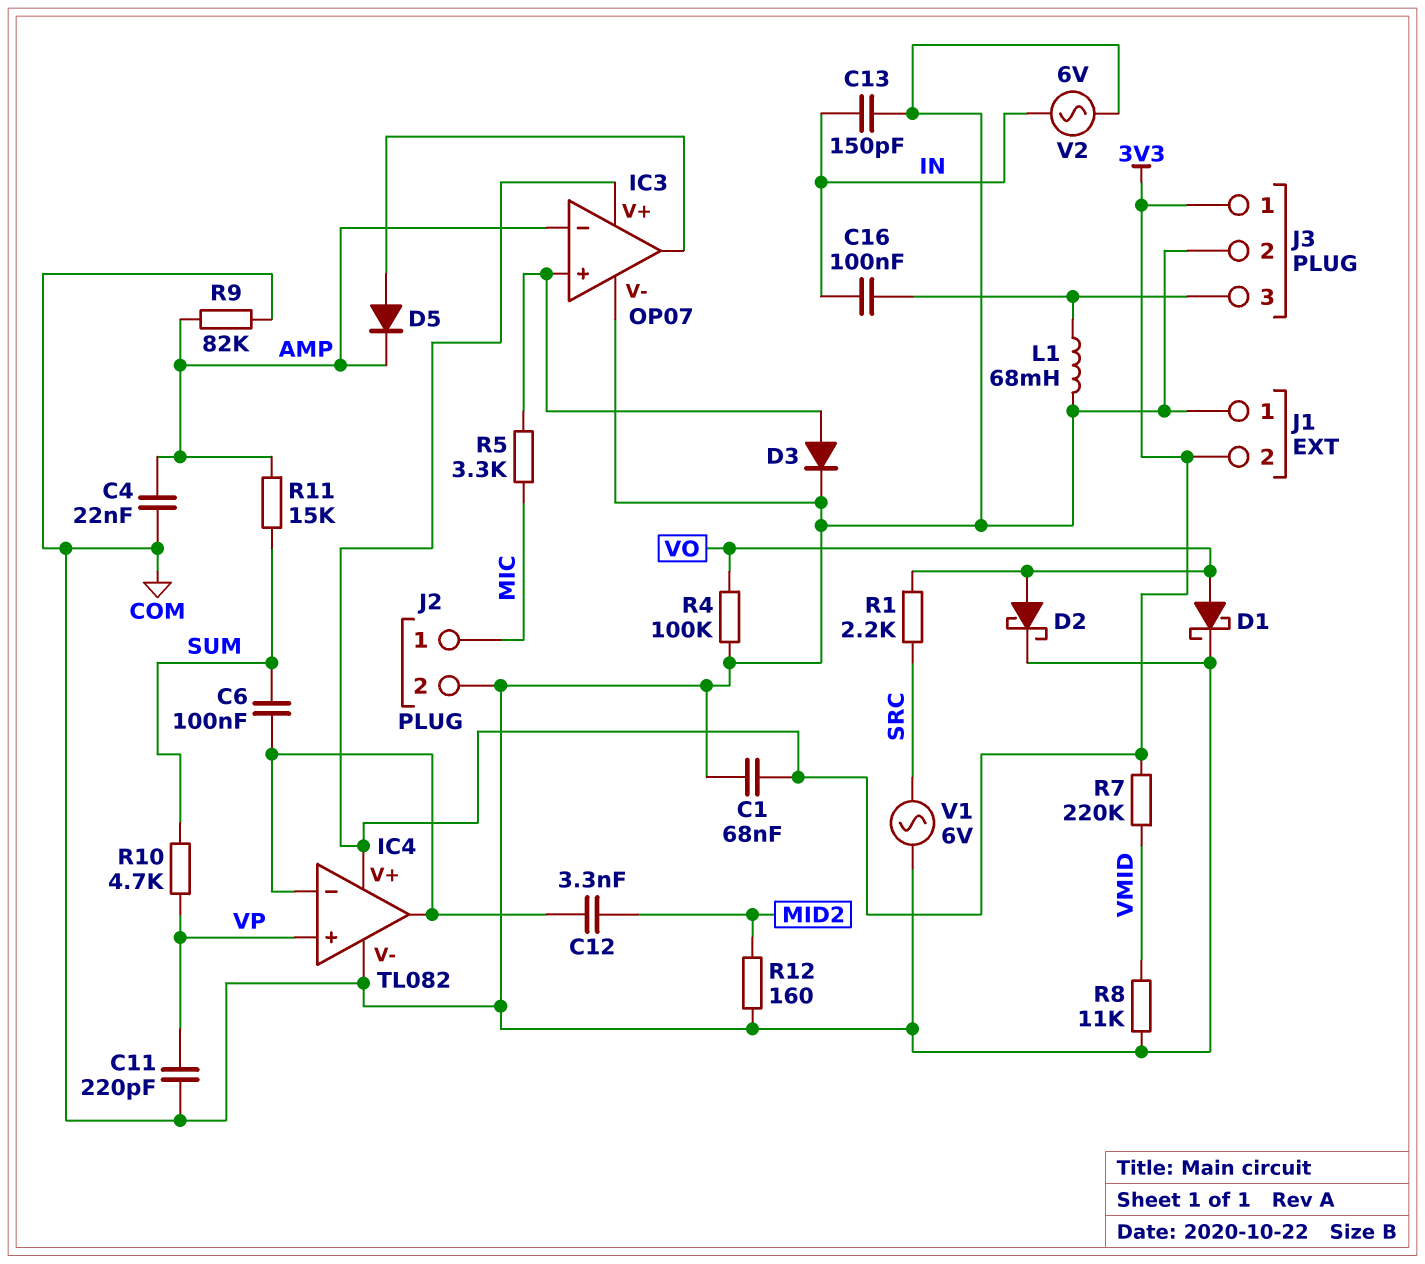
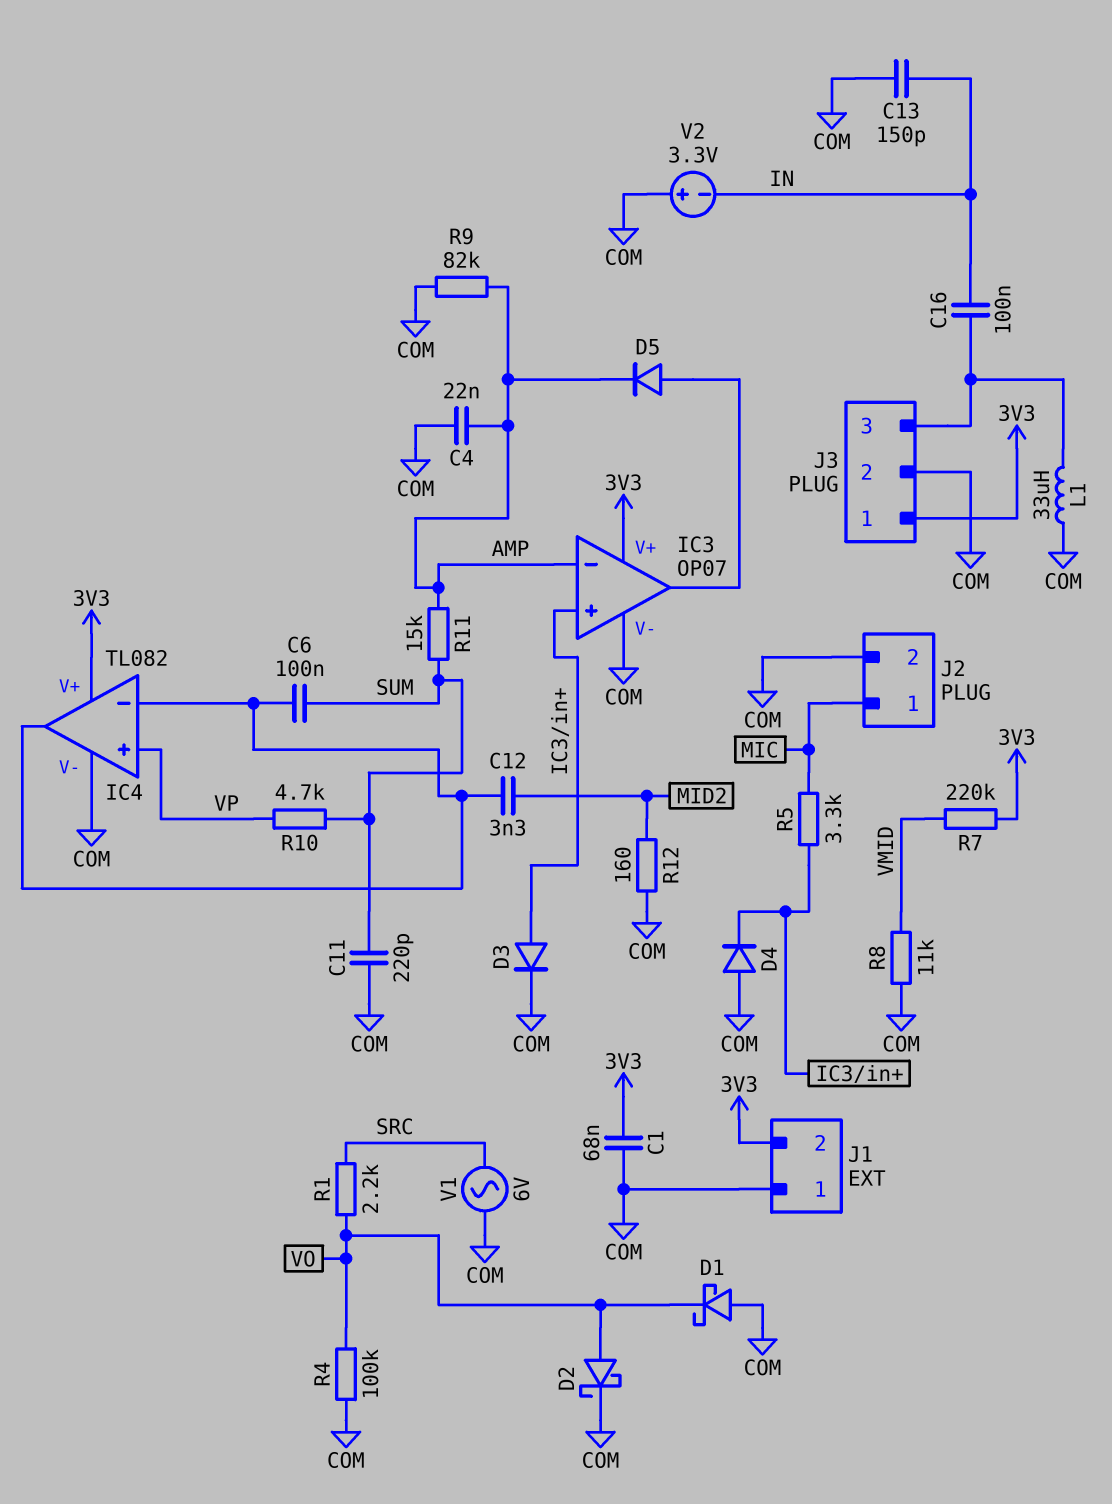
C11: 220pF (COM, VP) -> 220pF (COM, SUM)
D1: schottky (A VO, K COM) -> schottky (A COM, K VO)
D4: none -> diode (A COM, K IC3/in+)
L1: 68mH (COM, J3/3) -> 33uH (COM, J3/3)
V2: AC 6V (COM, IN) -> 3.3V (plus COM, minus IN)

